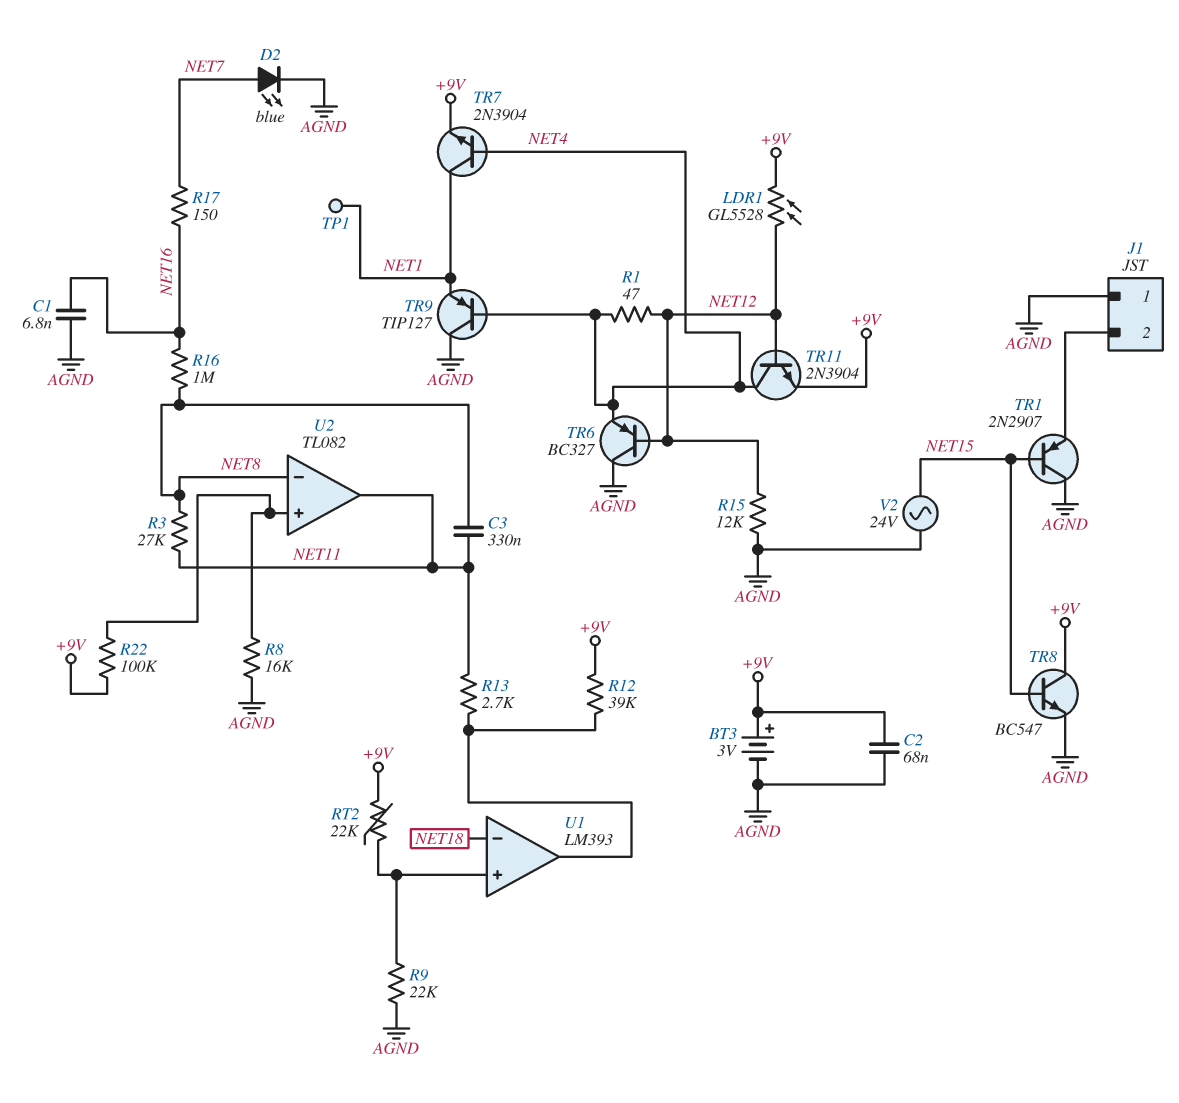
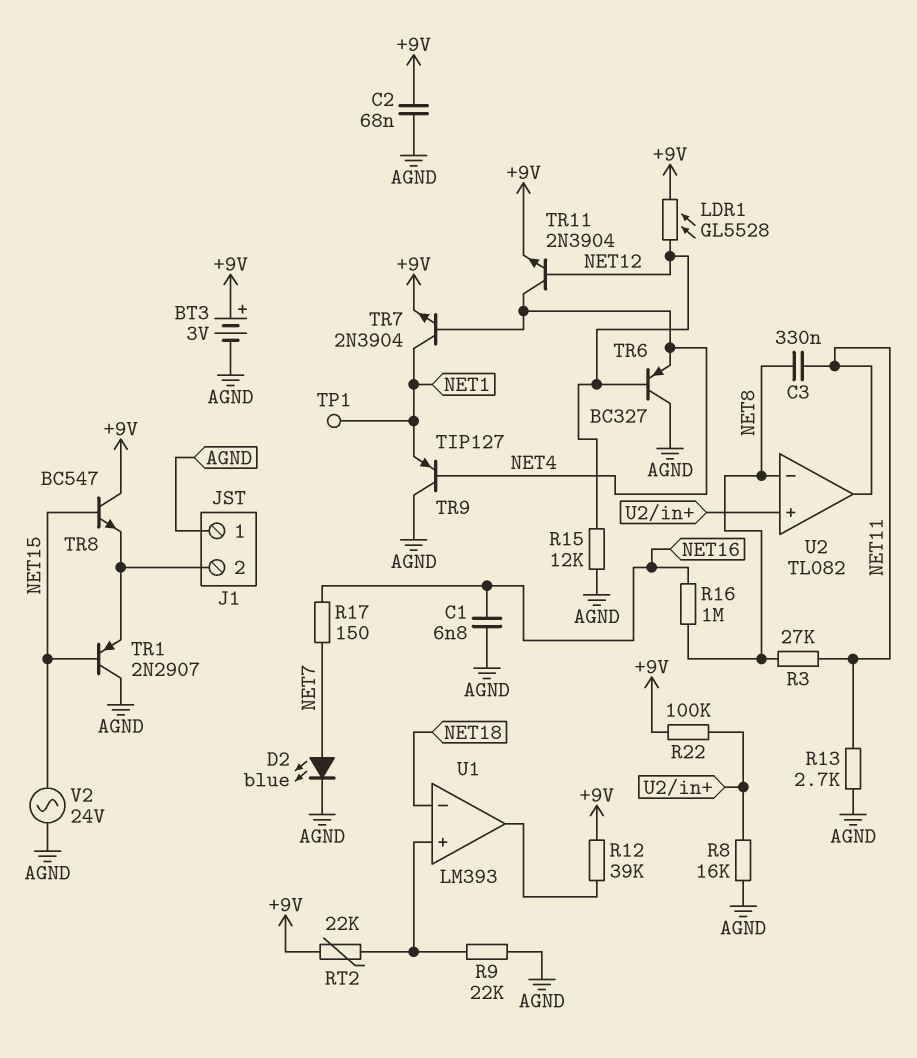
R1: 47 (NET4, NET12) -> none
R13: 2.7k (NET11, U1/out) -> 2.7k (AGND, NET11)
TR8: NPN BC547 (B NET15, C +9V, E AGND) -> NPN BC547 (B NET15, C +9V, E J1/2)

